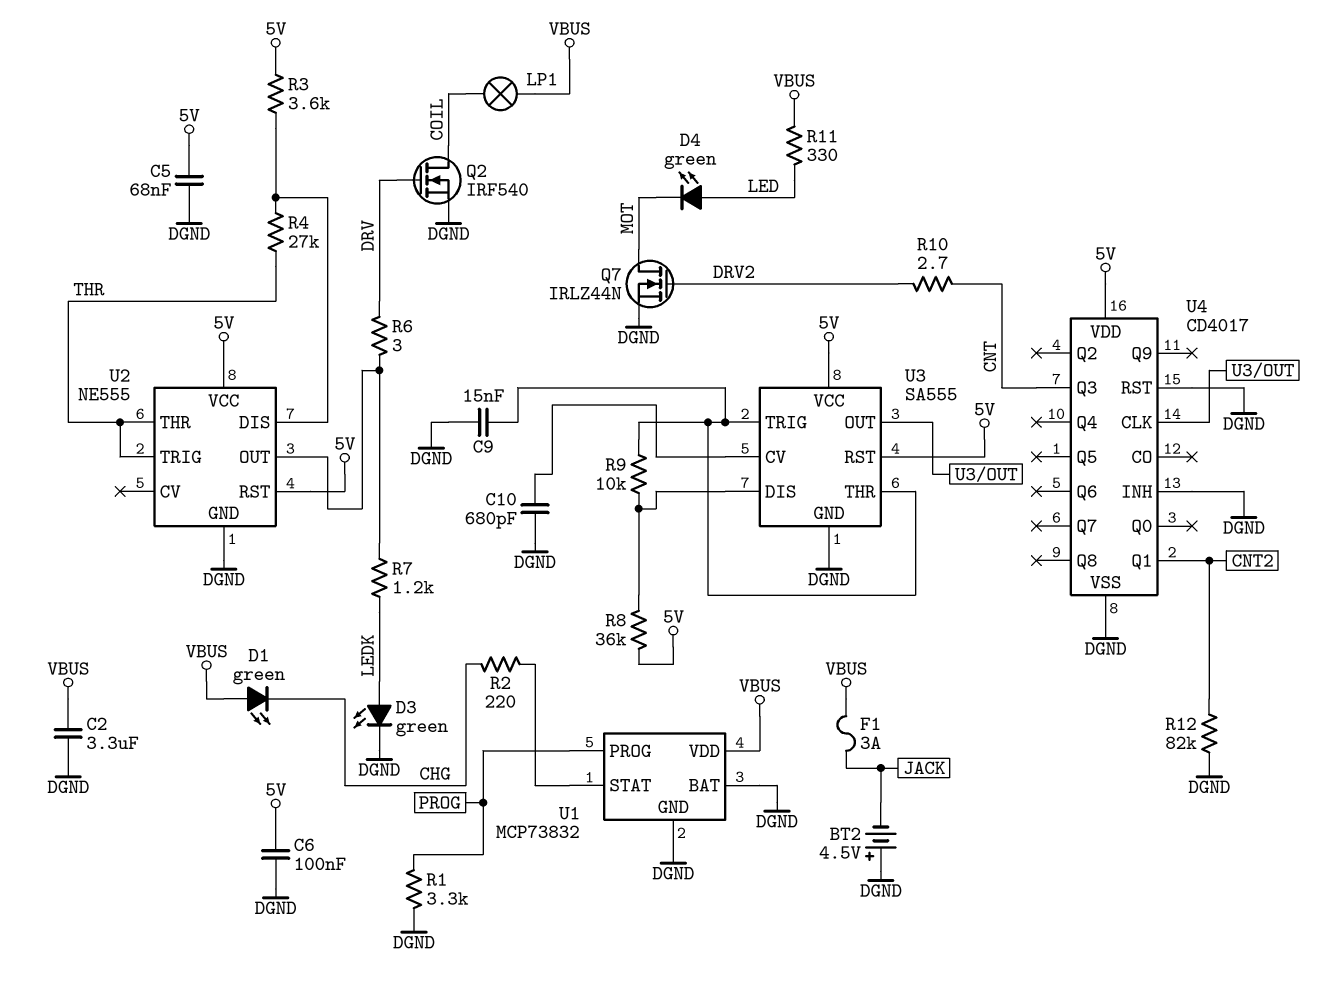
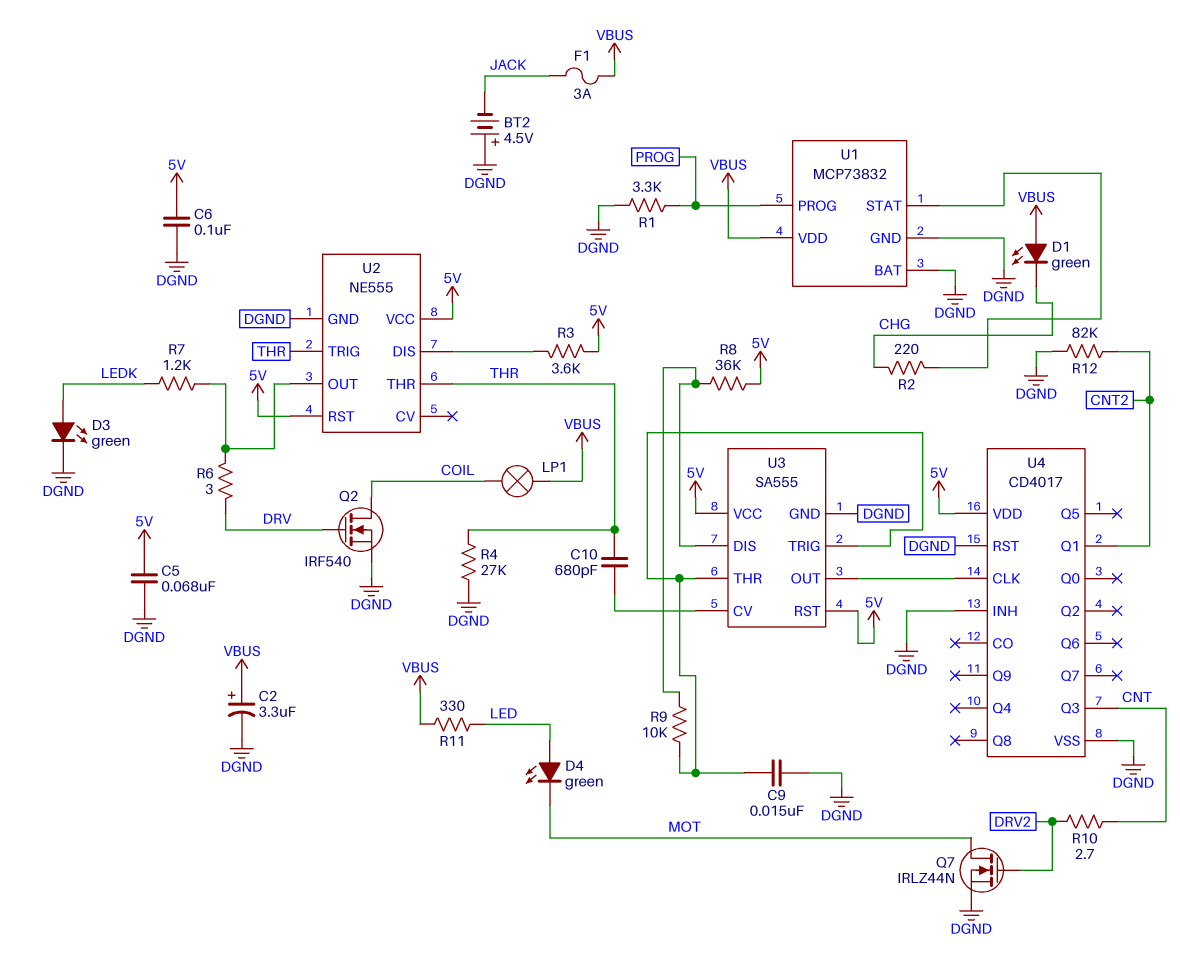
C2: 3.3uF (DGND, VBUS) -> 3.3uF (plus VBUS, minus DGND)
C10: 680pF (DGND, U3/CV) -> 680pF (THR, U3/CV)
R4: 27k (THR, U2/DIS) -> 27k (DGND, THR)

